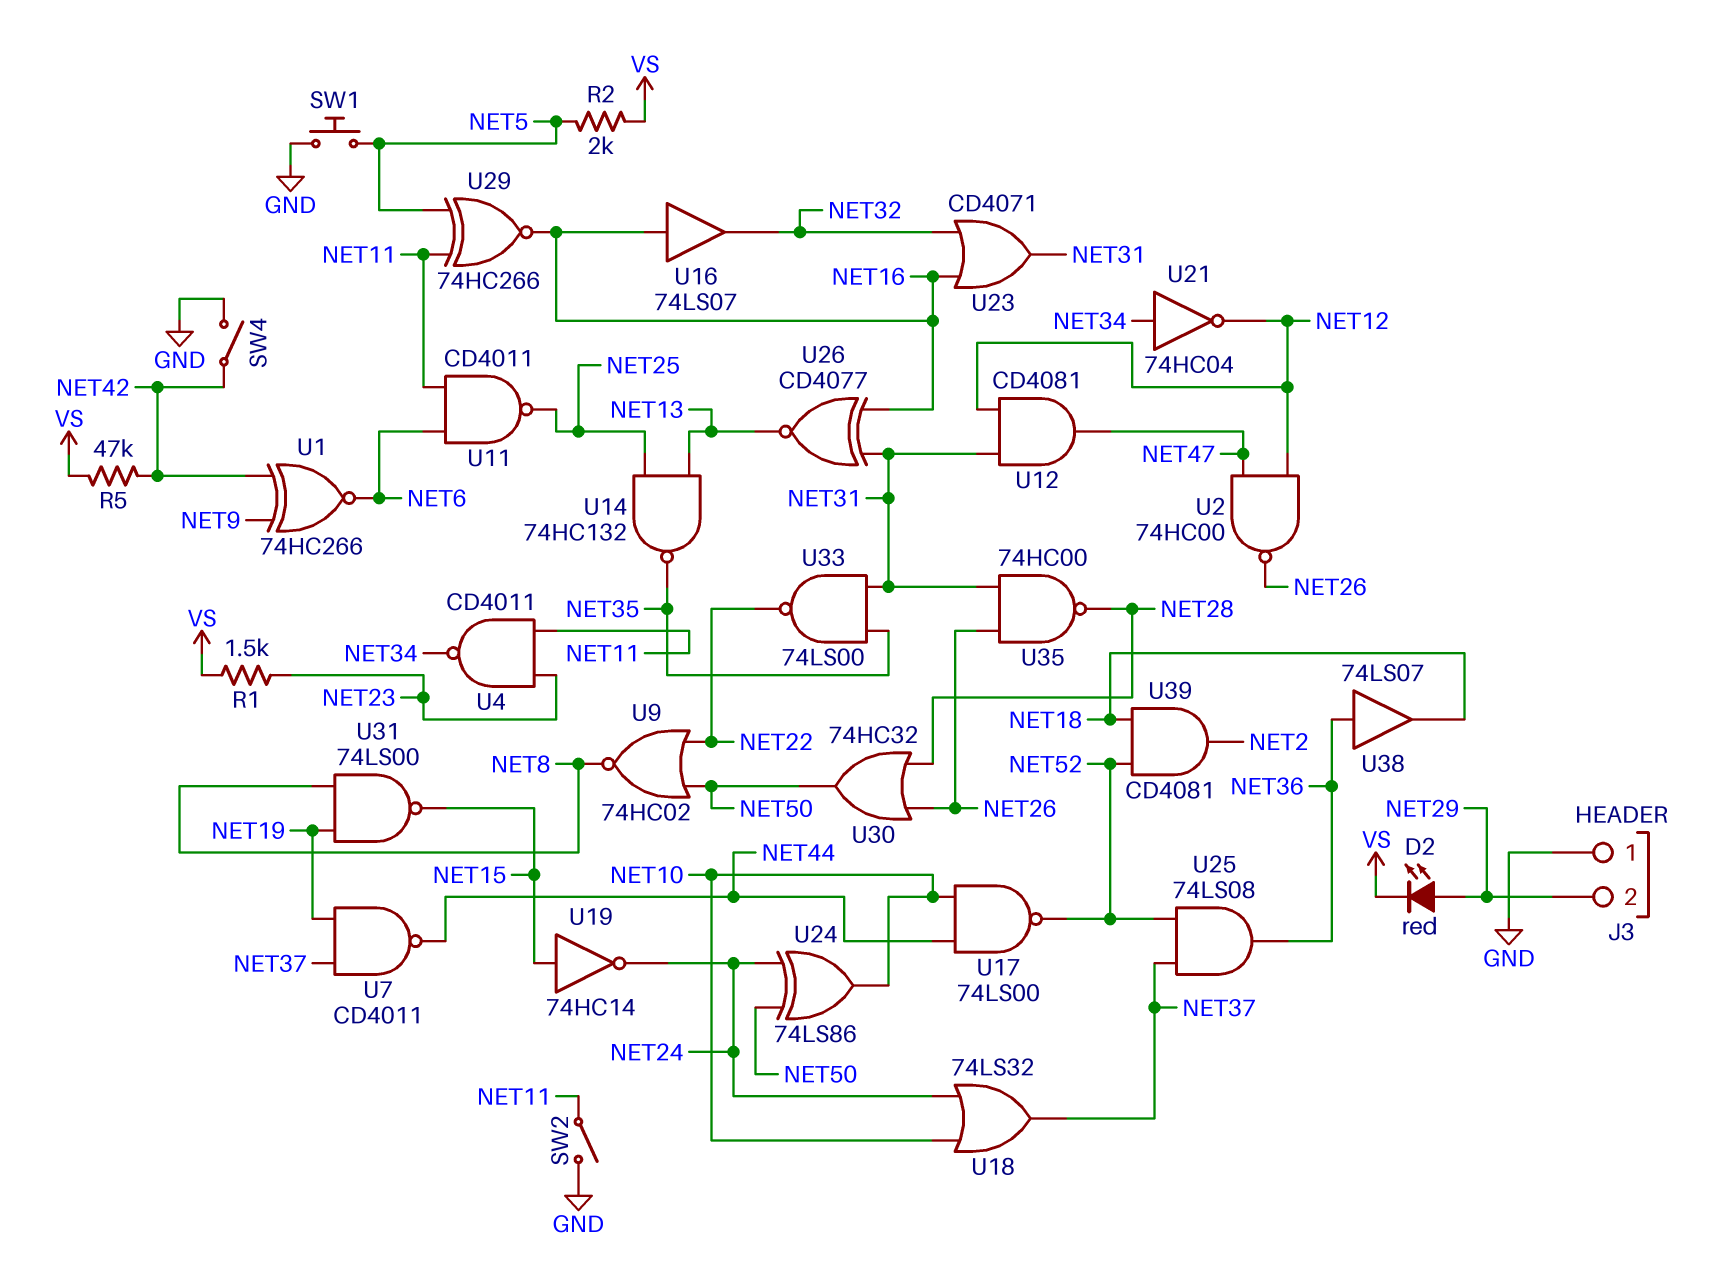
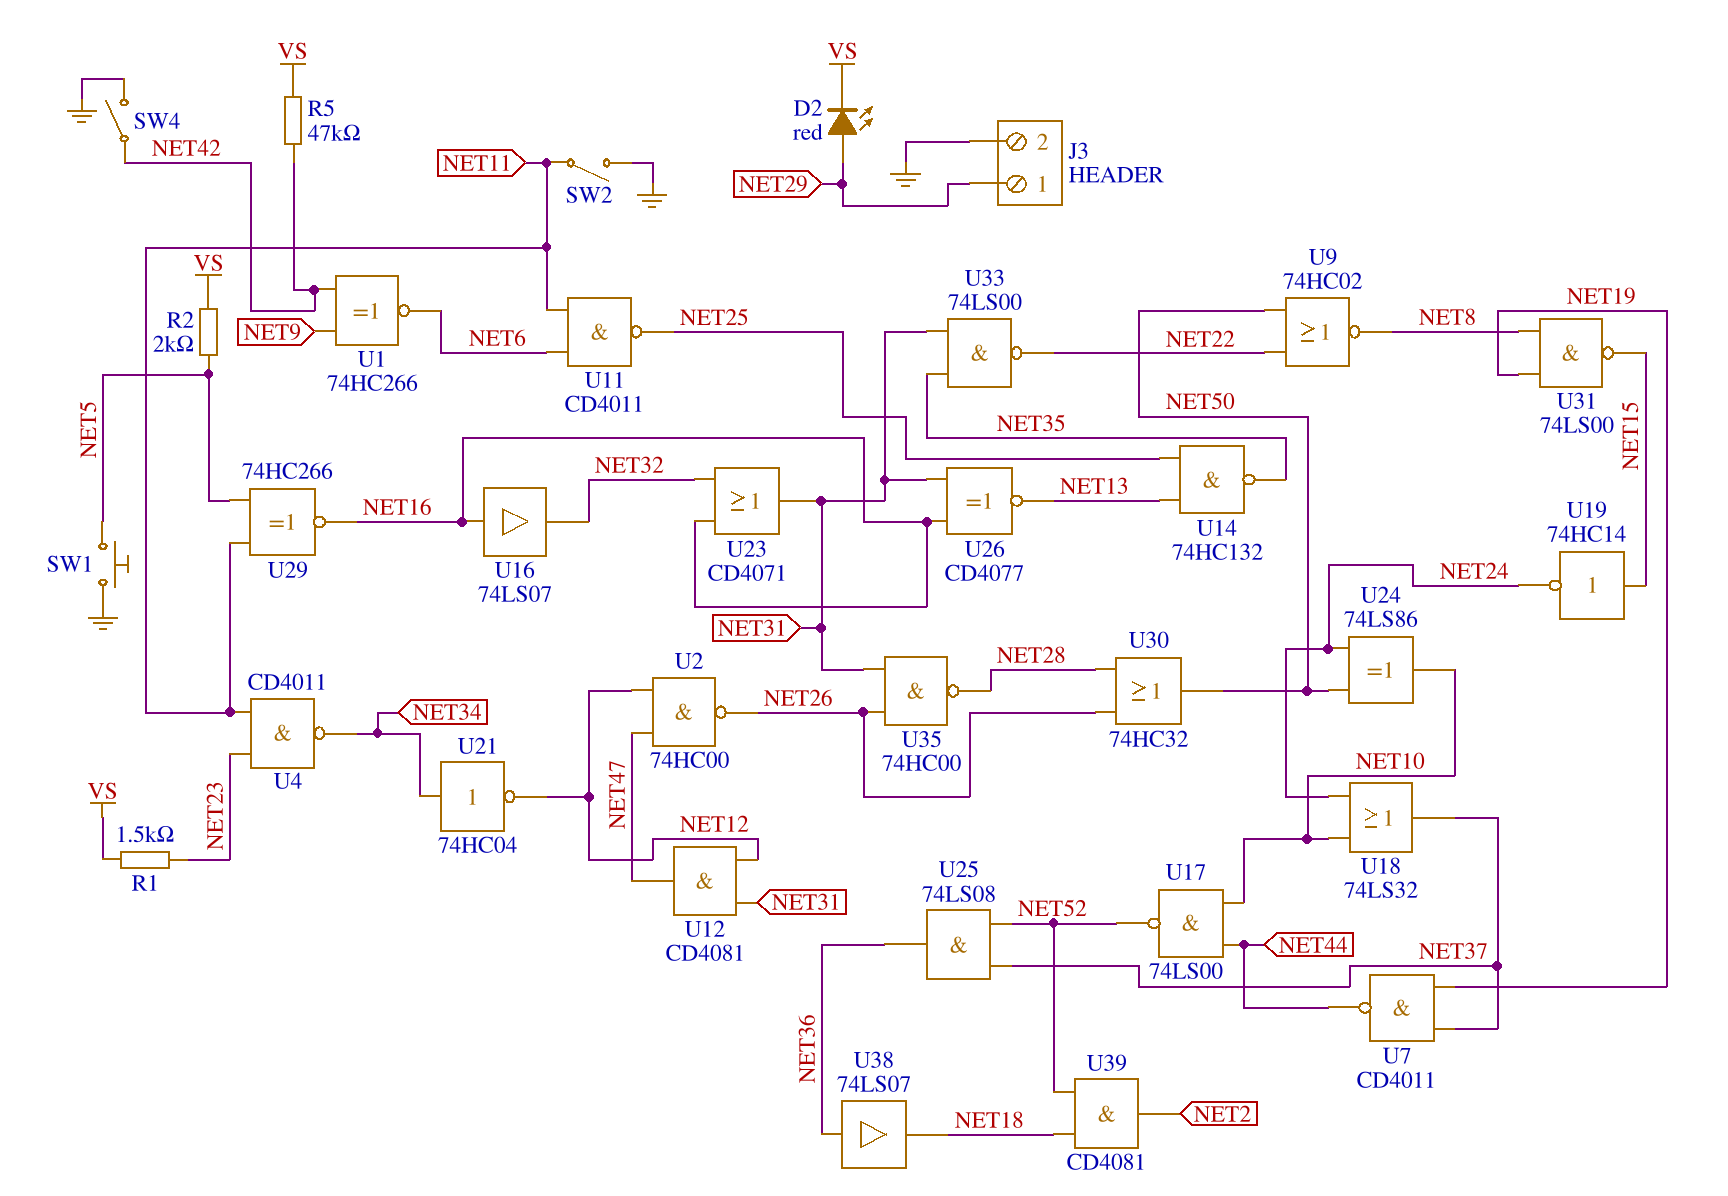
J3 pin 1: GND -> NET29
J3 pin 2: NET29 -> GND

